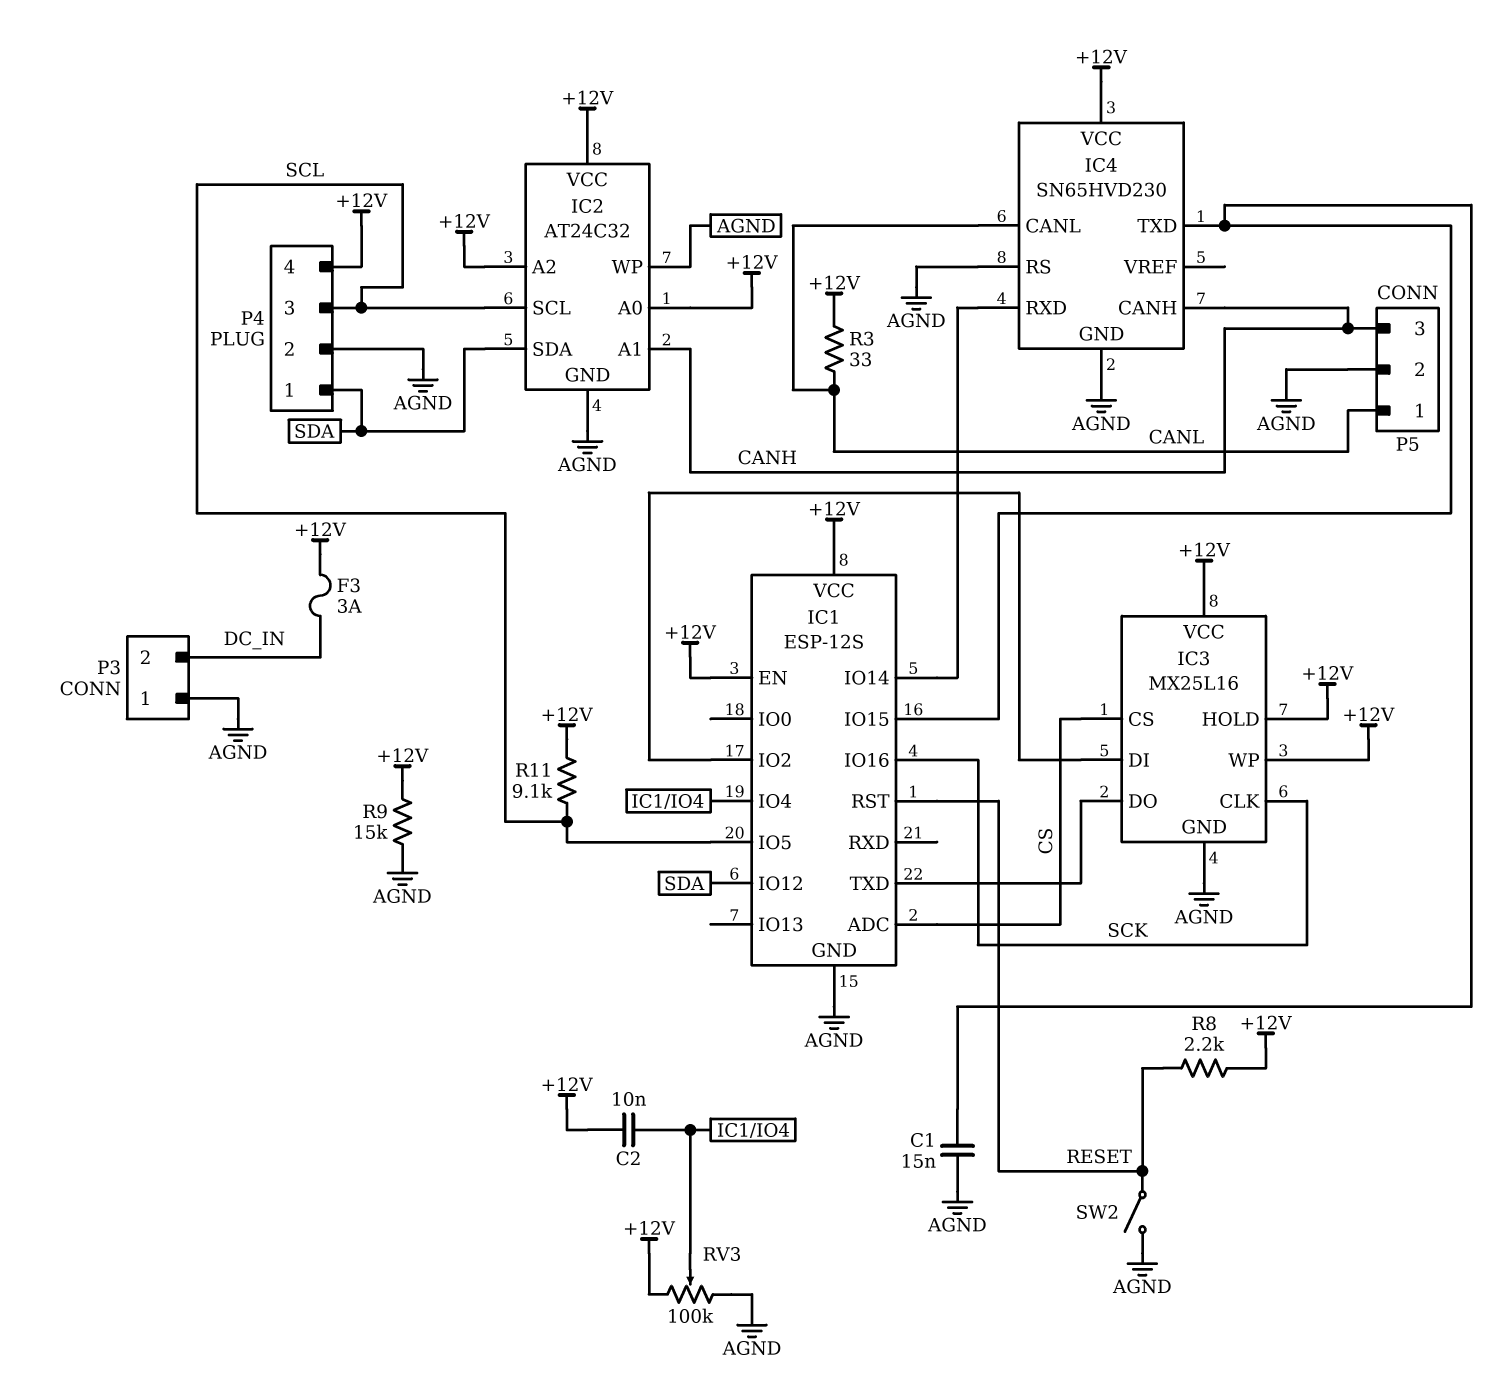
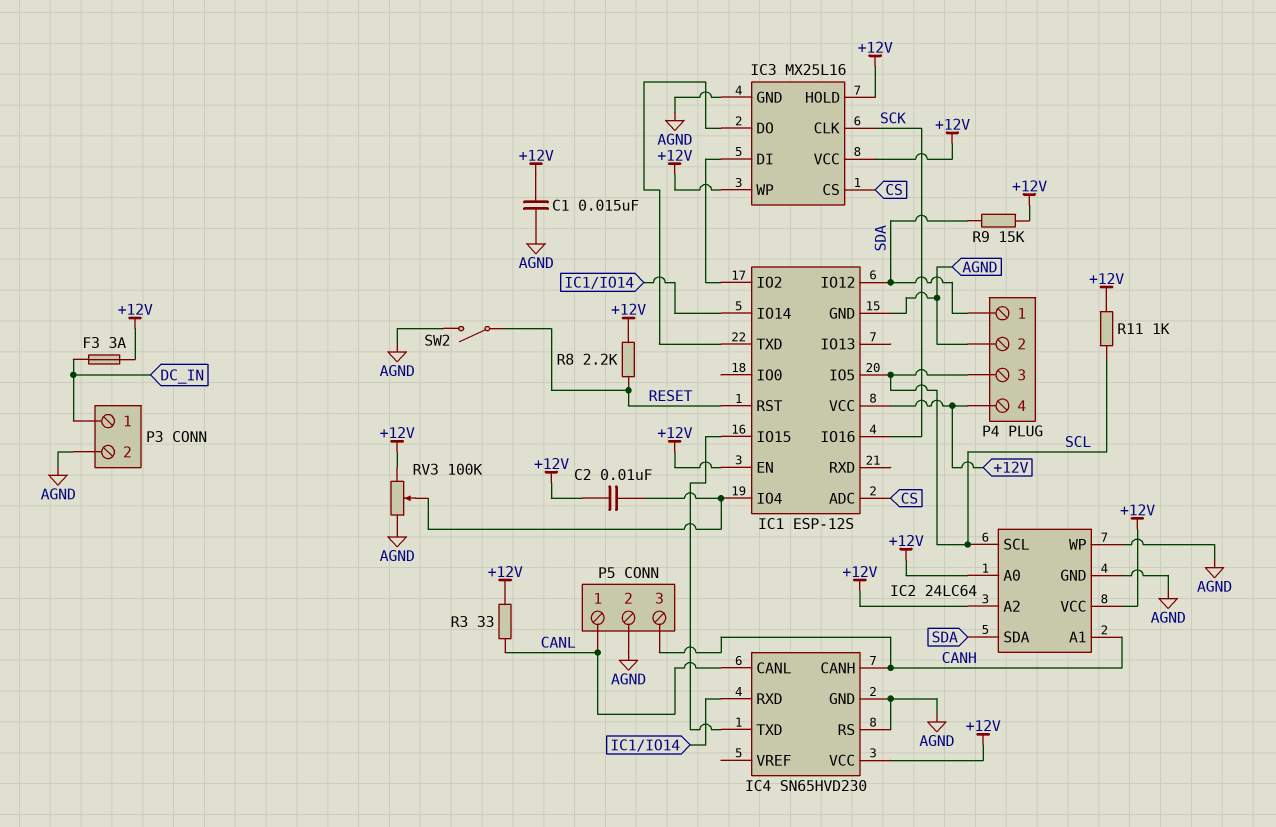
C1: 15nF (AGND, IC1/IO15) -> 15nF (+12V, AGND)
IC2: AT24C32 -> 24LC64
P3 pin 1: AGND -> DC_IN
P3 pin 2: DC_IN -> AGND
R9: 15k (+12V, AGND) -> 15k (+12V, SDA)
R11: 9.1k (+12V, SCL) -> 1k (+12V, SCL)

